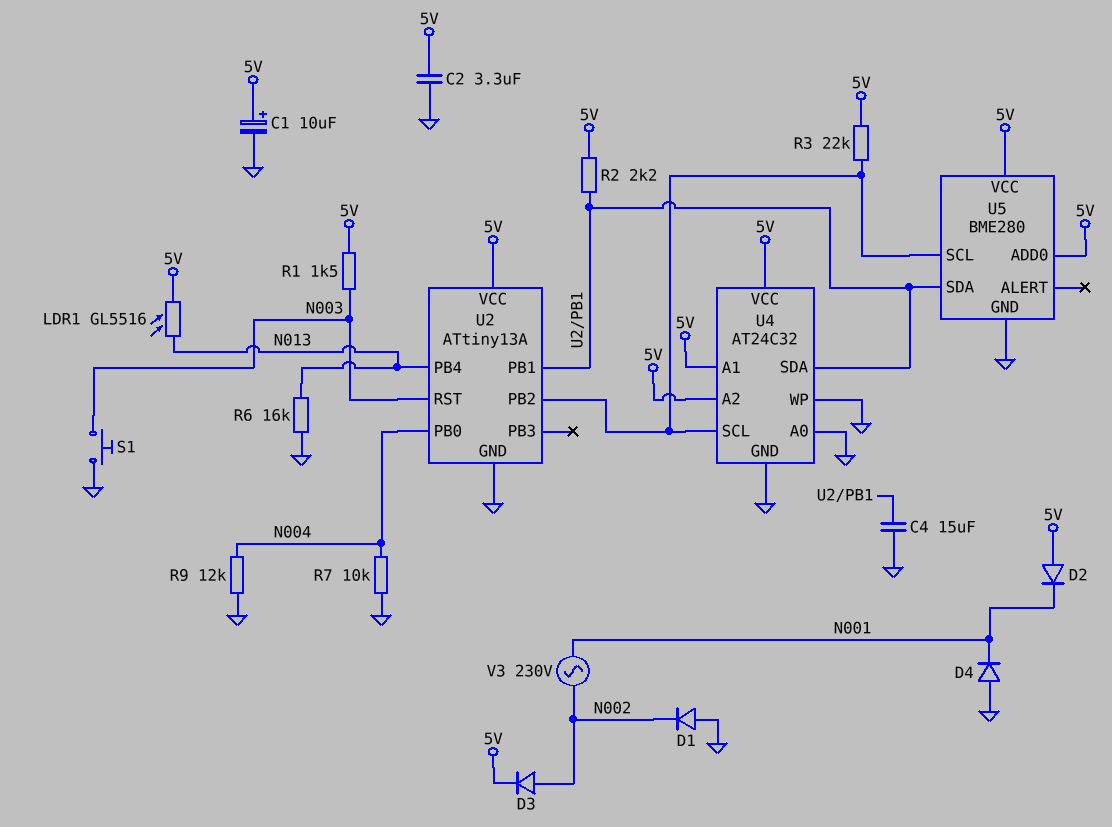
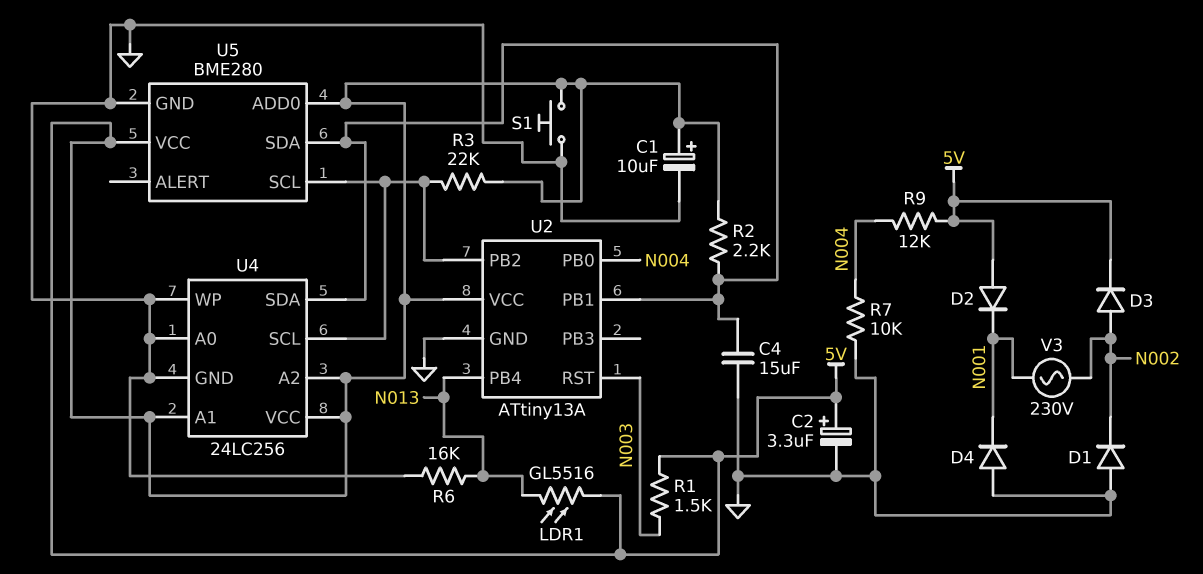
C2: 3.3uF (5V, GND) -> 3.3uF (plus 5V, minus GND)
R9: 12k (GND, N004) -> 12k (5V, N004)
S1: button (GND, N003) -> button (5V, GND)
U4: AT24C32 -> 24LC256

